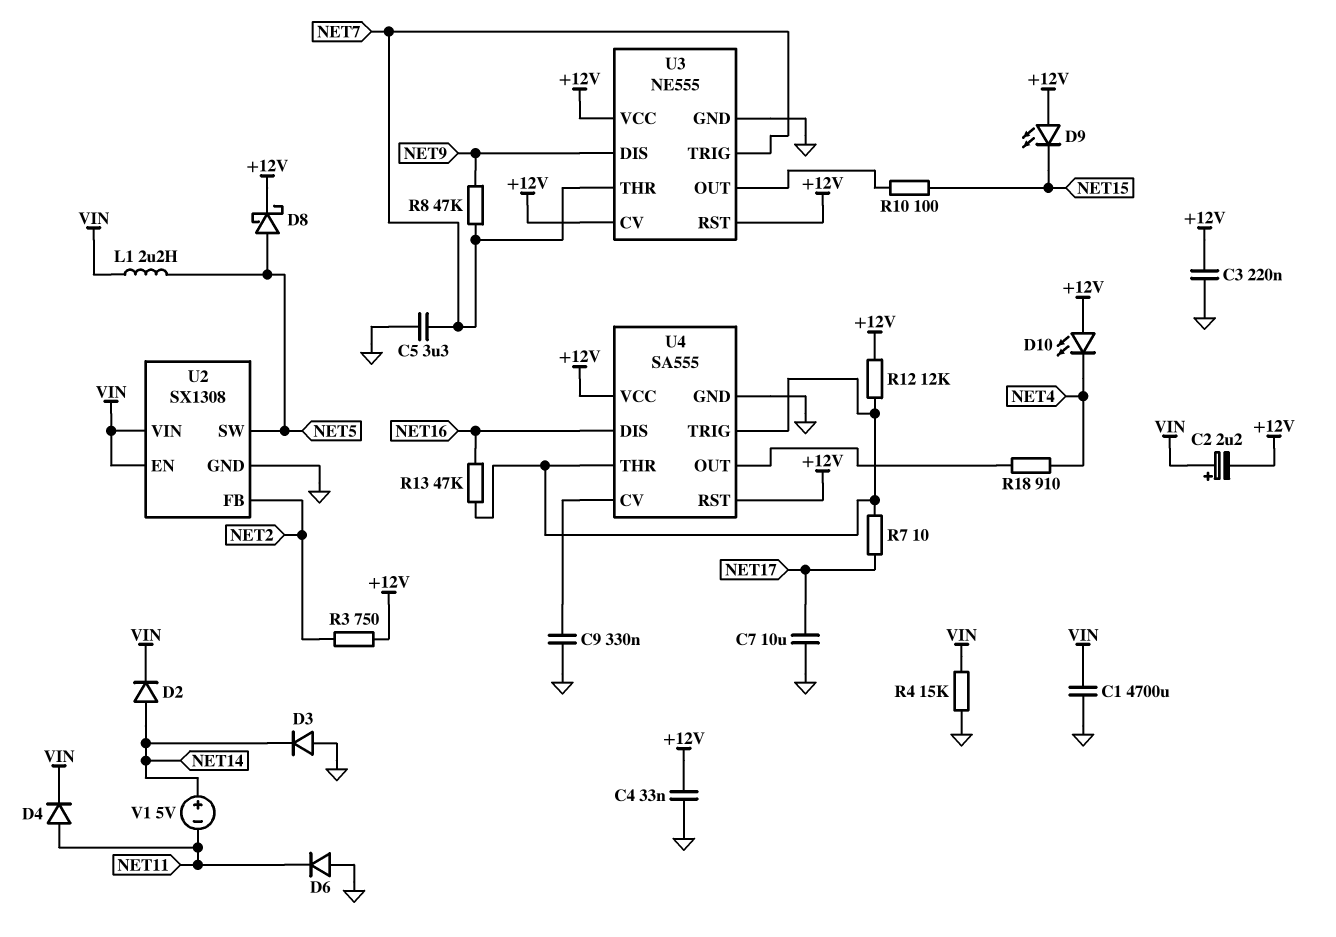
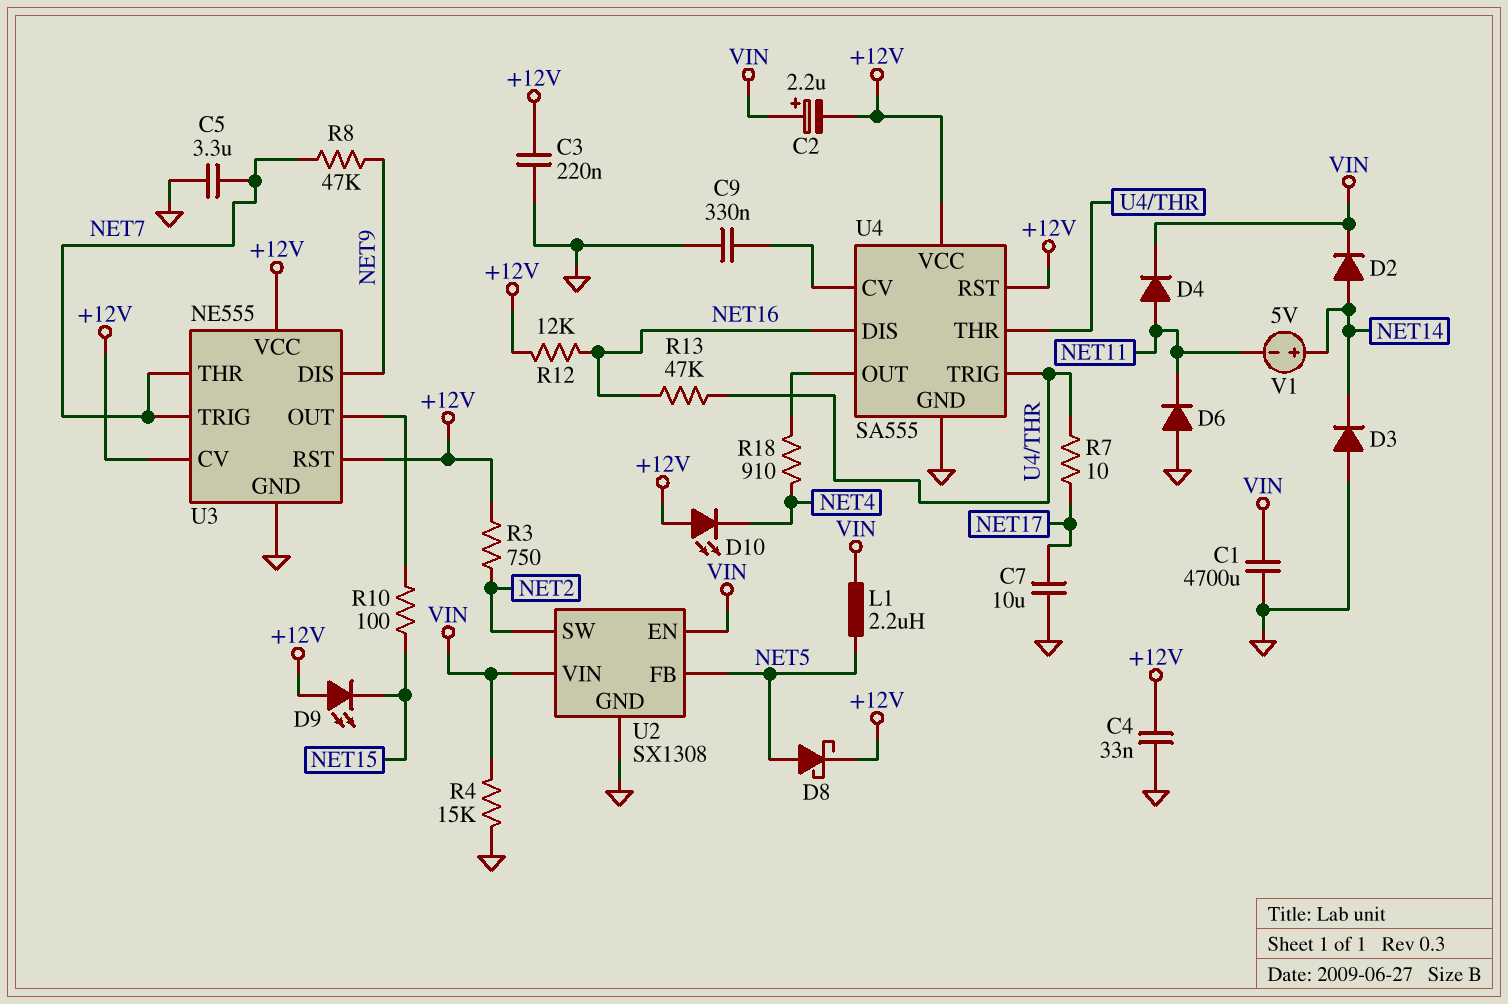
R12: 12k (+12V, U4/THR) -> 12k (+12V, NET16)
U2 pin FB: NET2 -> NET5
U2 pin SW: NET5 -> NET2

